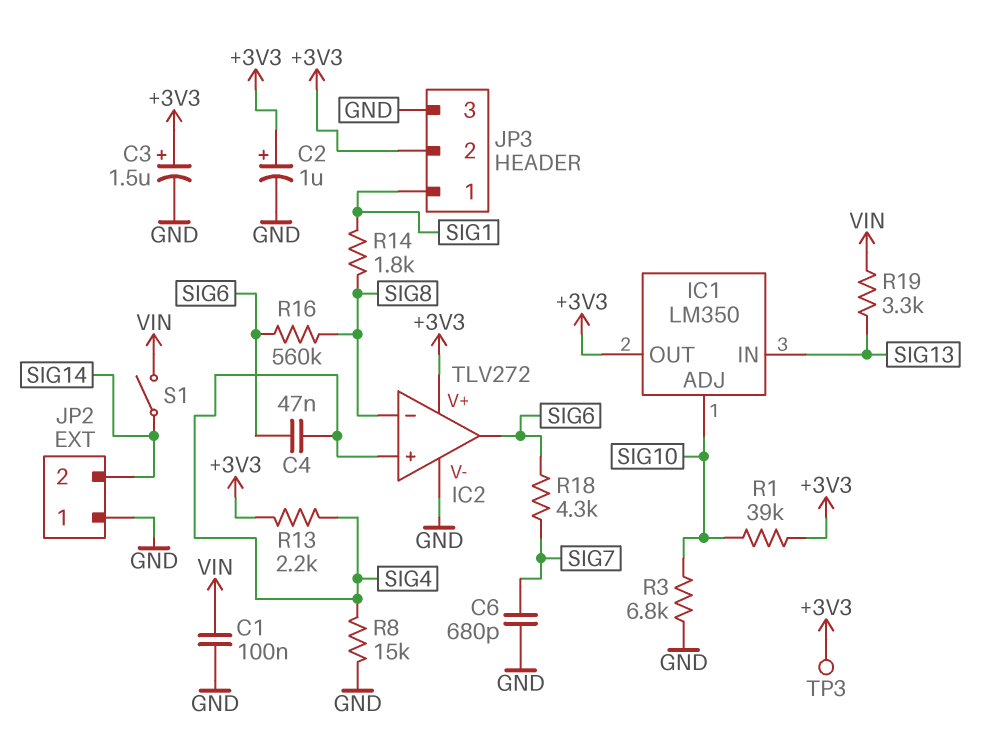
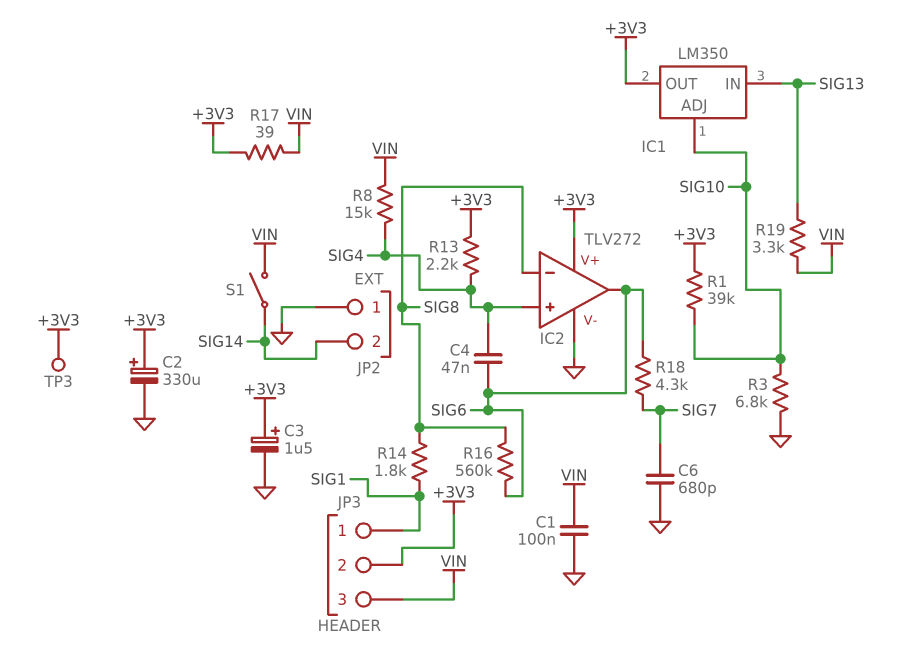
C2: 1uF (plus +3V3, minus GND) -> 330uF (plus +3V3, minus GND)
JP3 pin 3: GND -> VIN
R8: 15k (GND, SIG4) -> 15k (SIG4, VIN)
R17: none -> 39 (+3V3, VIN)

